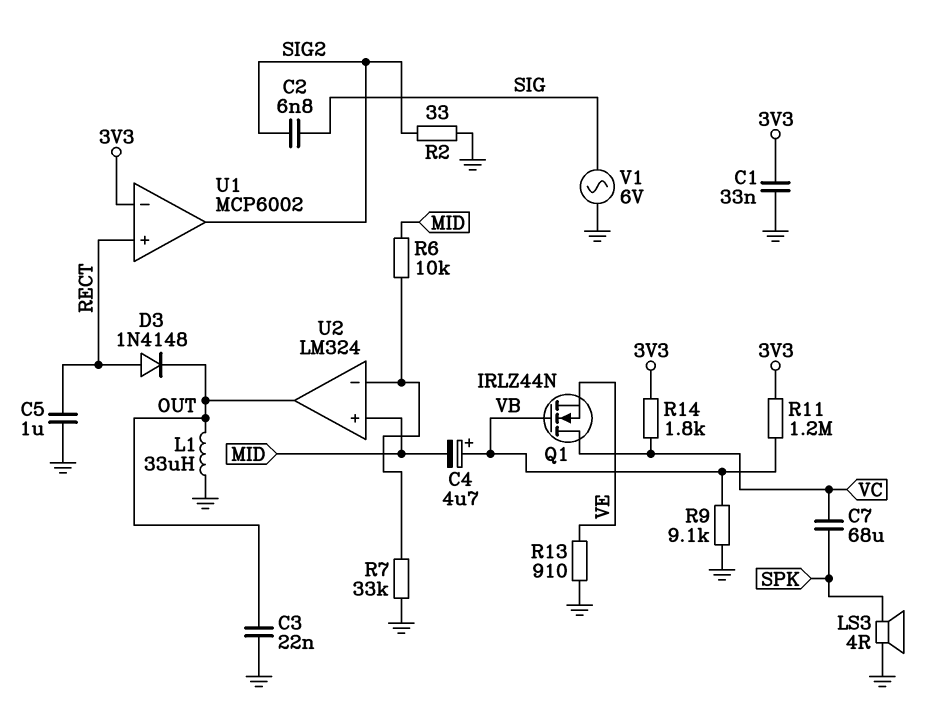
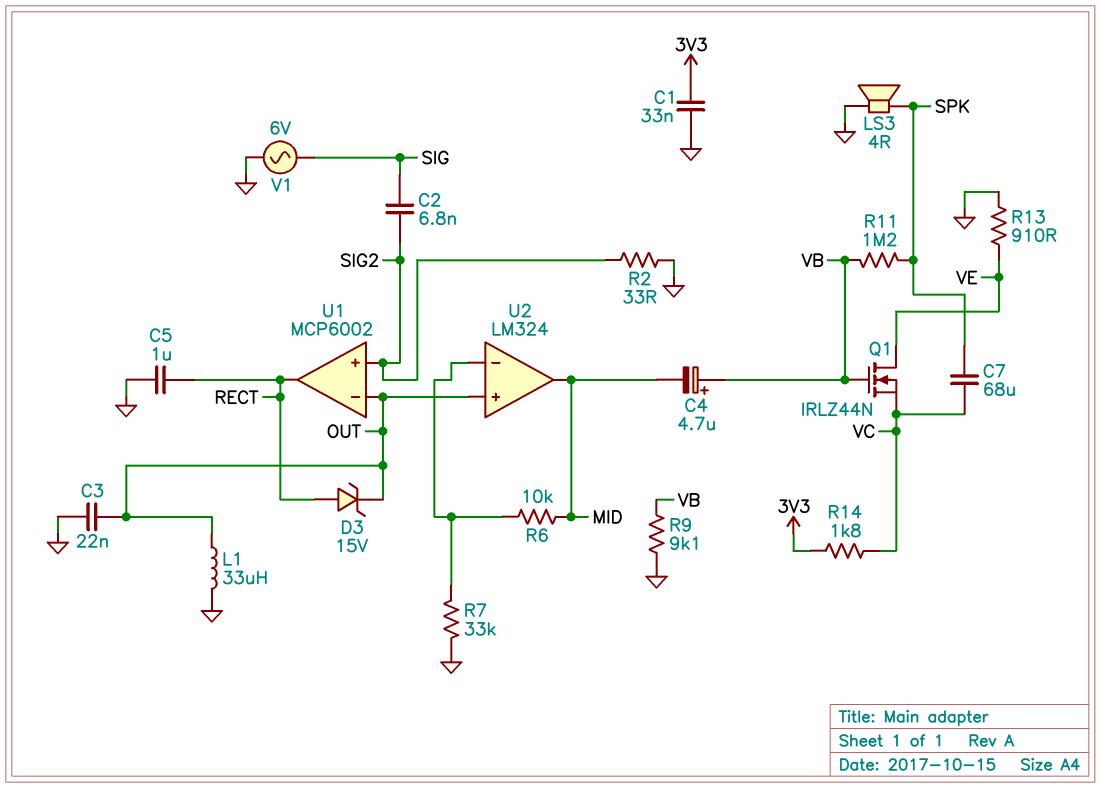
D3: diode 1N4148 (A RECT, K OUT) -> zener 15V (A RECT, K OUT)
Q1: NMOS IRLZ44N (G VB, D VC, S VE) -> NMOS IRLZ44N (G VB, D VE, S VC)
R11: 1.2M (3V3, VB) -> 1.2M (SPK, VB)
U1 pin in+: RECT -> SIG2
U1 pin in-: 3V3 -> OUT
U1 pin out: SIG2 -> RECT
U2 pin in+: MID -> OUT
U2 pin out: OUT -> MID

